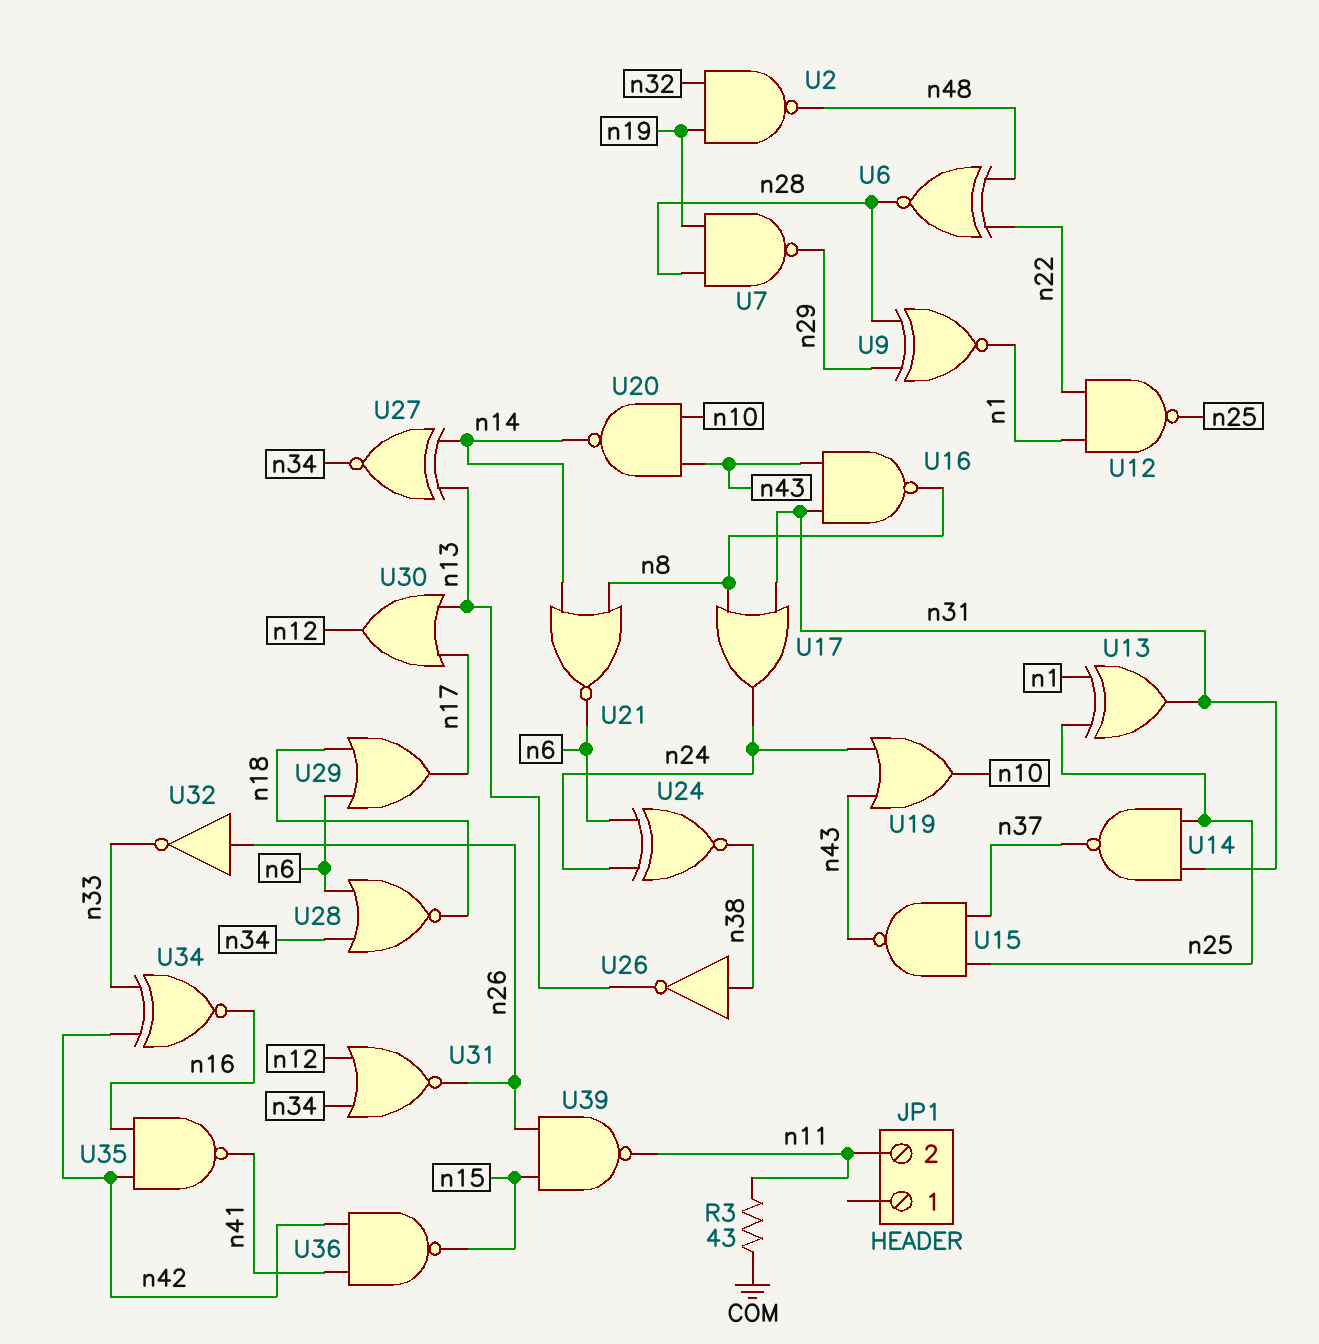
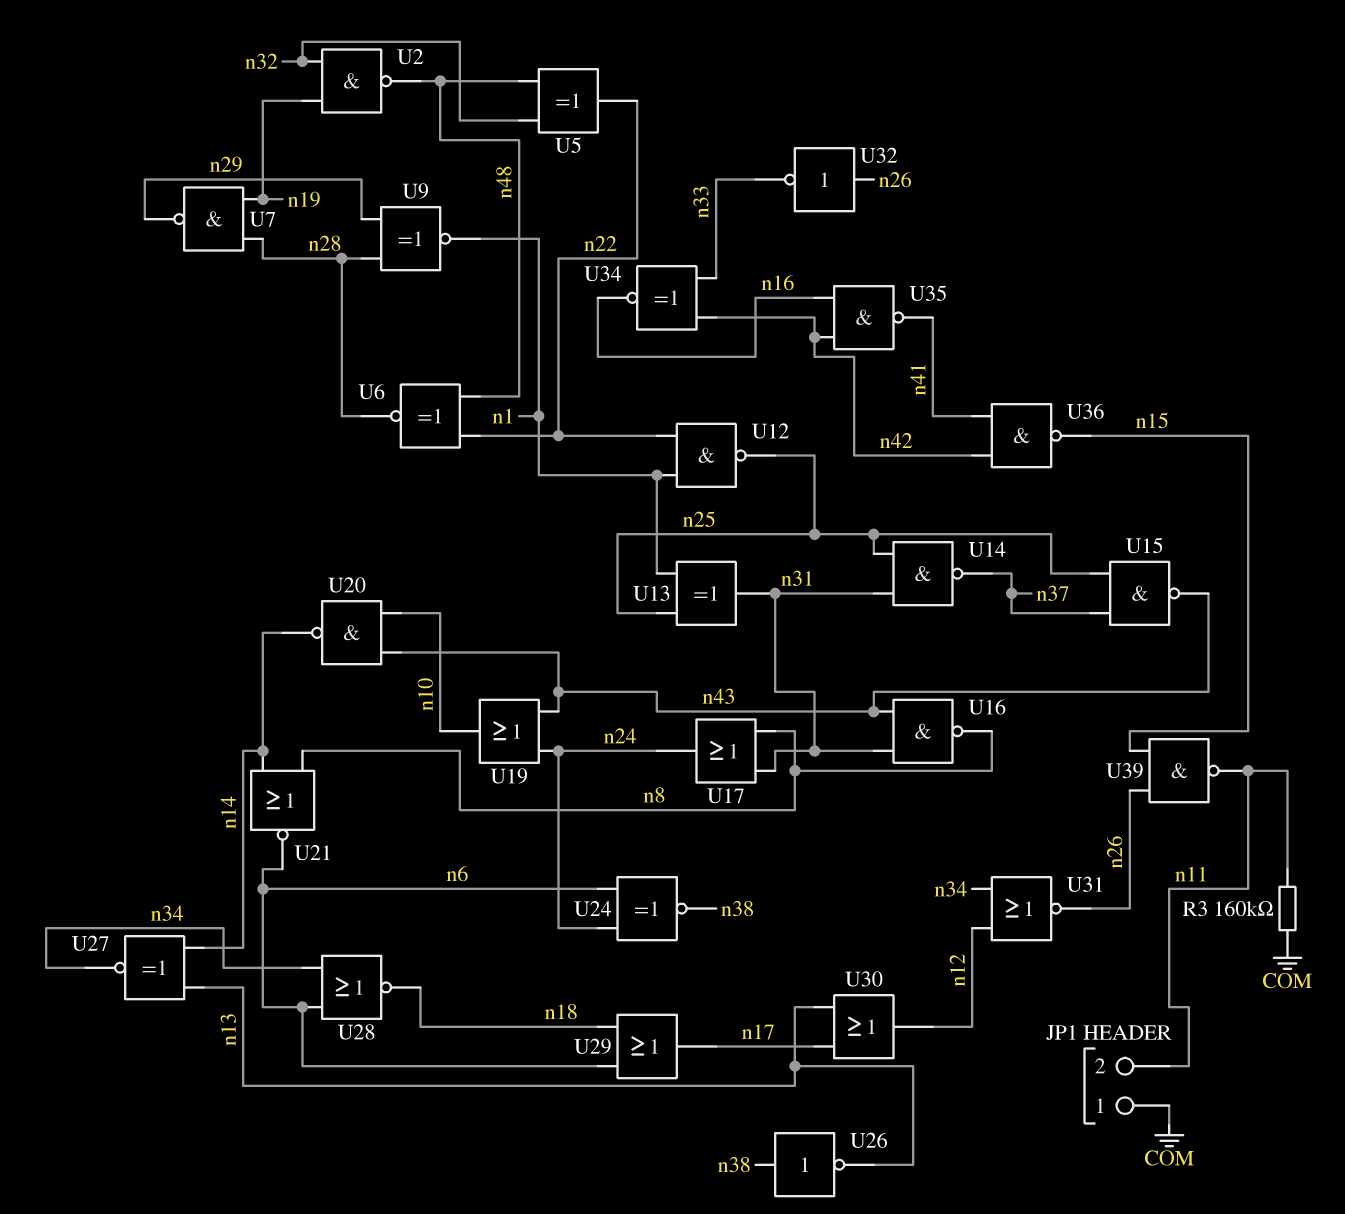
JP1 pin 1: none -> COM
R3: 43 (COM, n11) -> 160k (COM, n11)
U5: none -> XOR (in n32, in n48, out n22)

